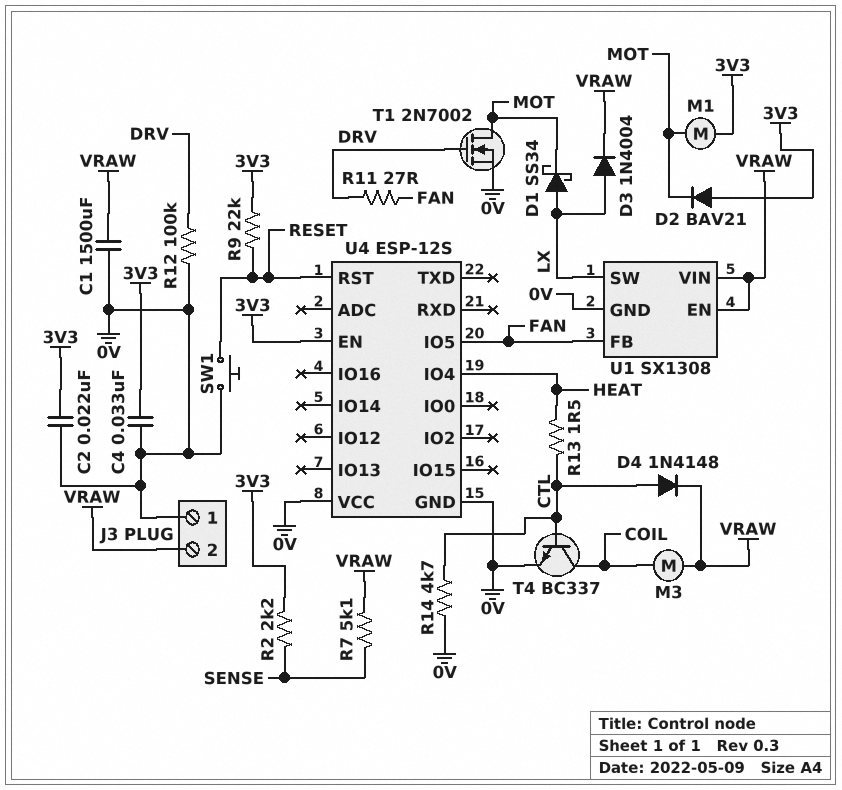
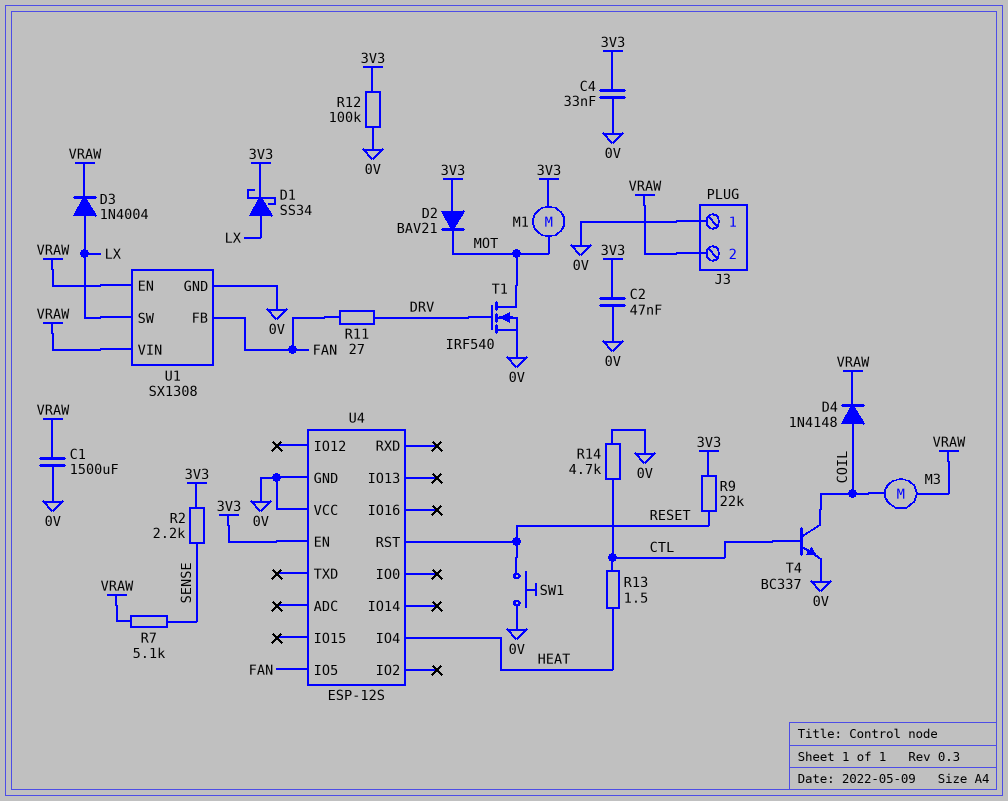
C2: 22nF (0V, 3V3) -> 47nF (0V, 3V3)
D1: schottky SS34 (A LX, K MOT) -> schottky SS34 (A LX, K 3V3)
D4: diode 1N4148 (A CTL, K VRAW) -> diode 1N4148 (A COIL, K VRAW)
R12: 100k (0V, DRV) -> 100k (0V, 3V3)
T1: NMOS 2N7002 (G DRV, D MOT, S 0V) -> NMOS IRF540 (G DRV, D MOT, S 0V)

